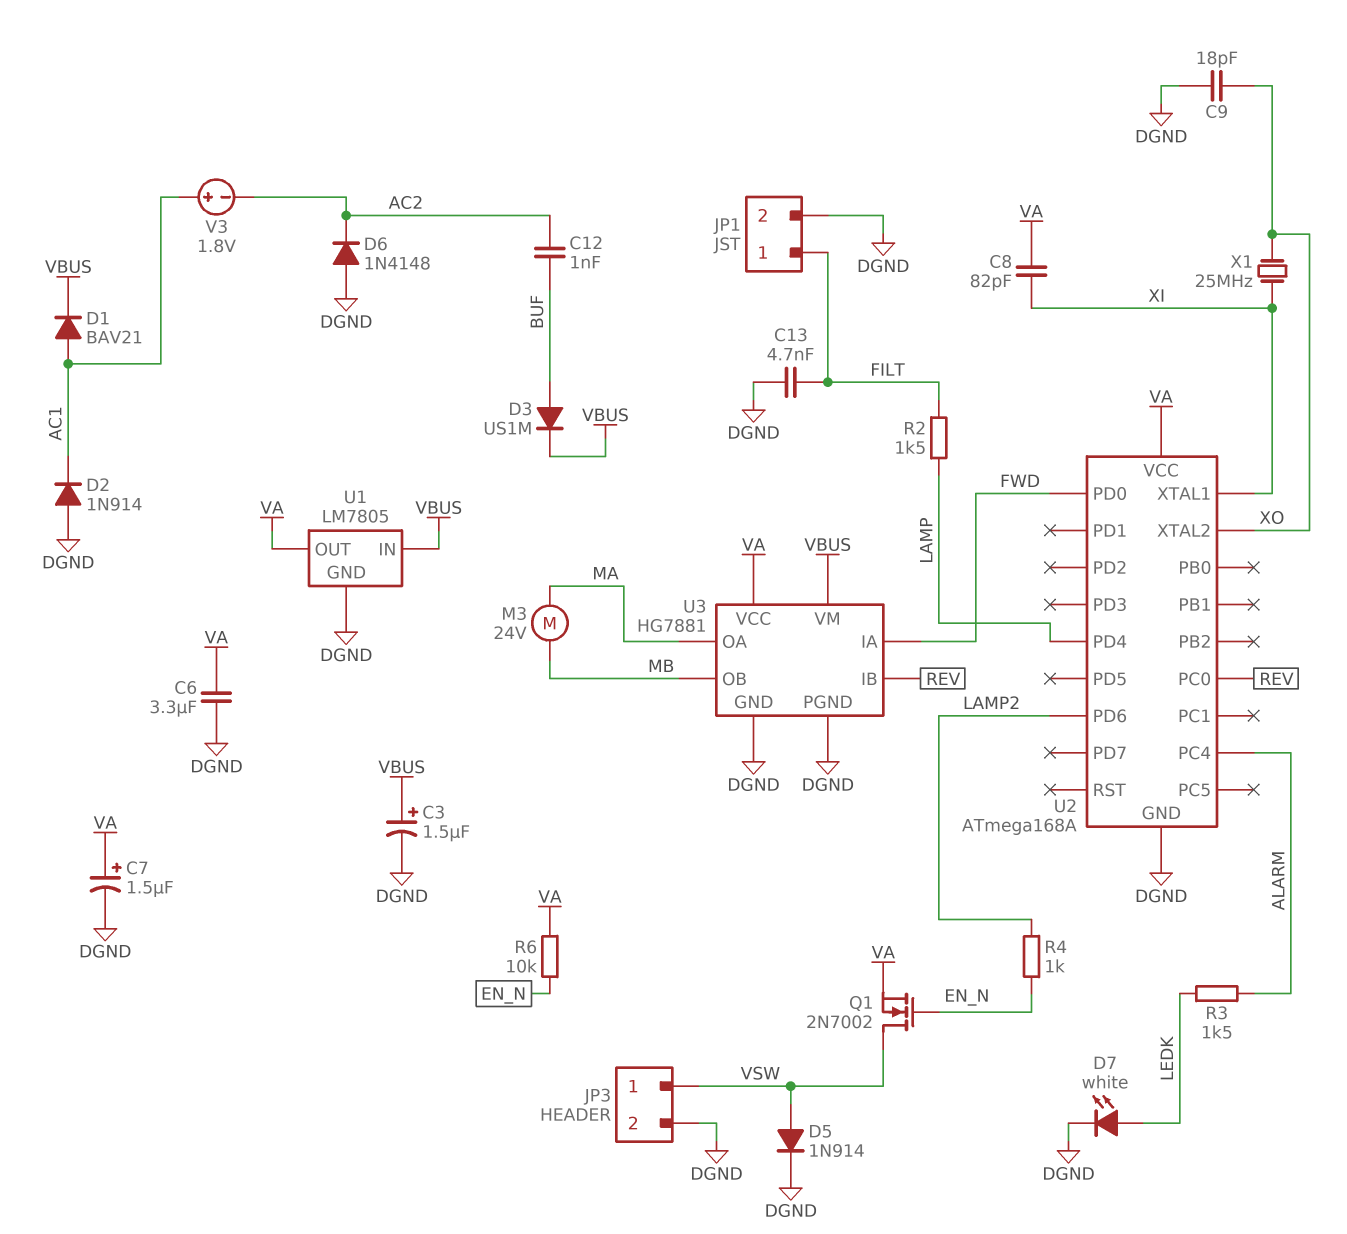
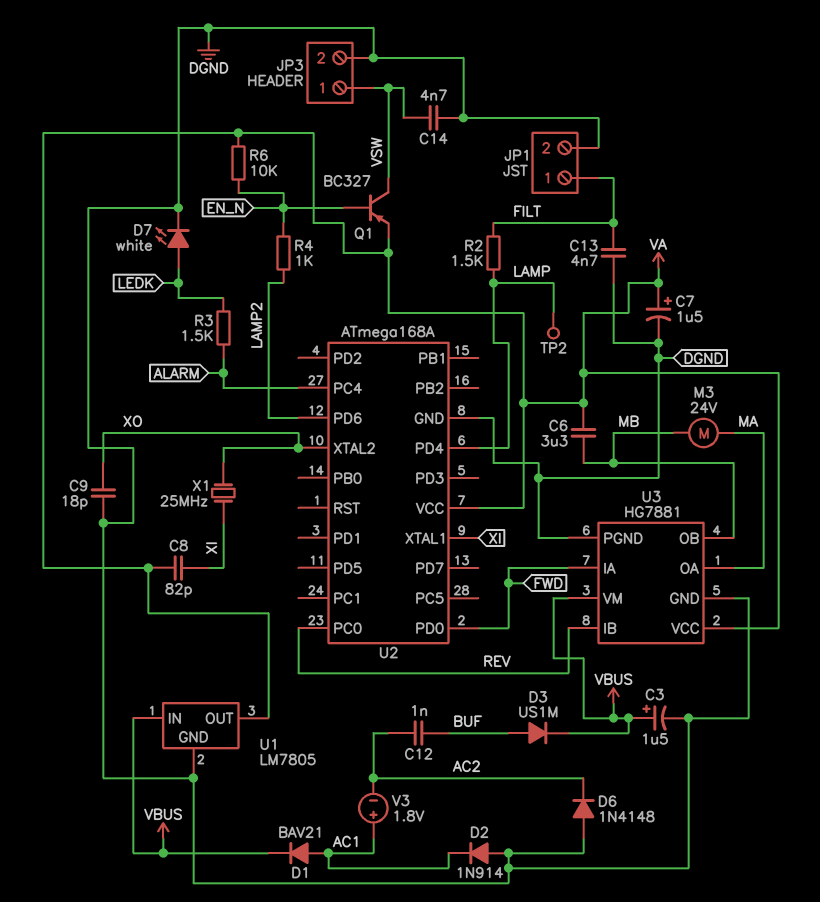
C6: 3.3uF (DGND, VA) -> 3.3uF (MB, VA)
C14: none -> 4.7nF (DGND, VSW)
D5: diode 1N914 (A VSW, K DGND) -> none
Q1: NMOS 2N7002 (G EN_N, D VSW, S VA) -> PNP BC327 (B EN_N, C VSW, E VA)
TP2: none -> test point (LAMP)

